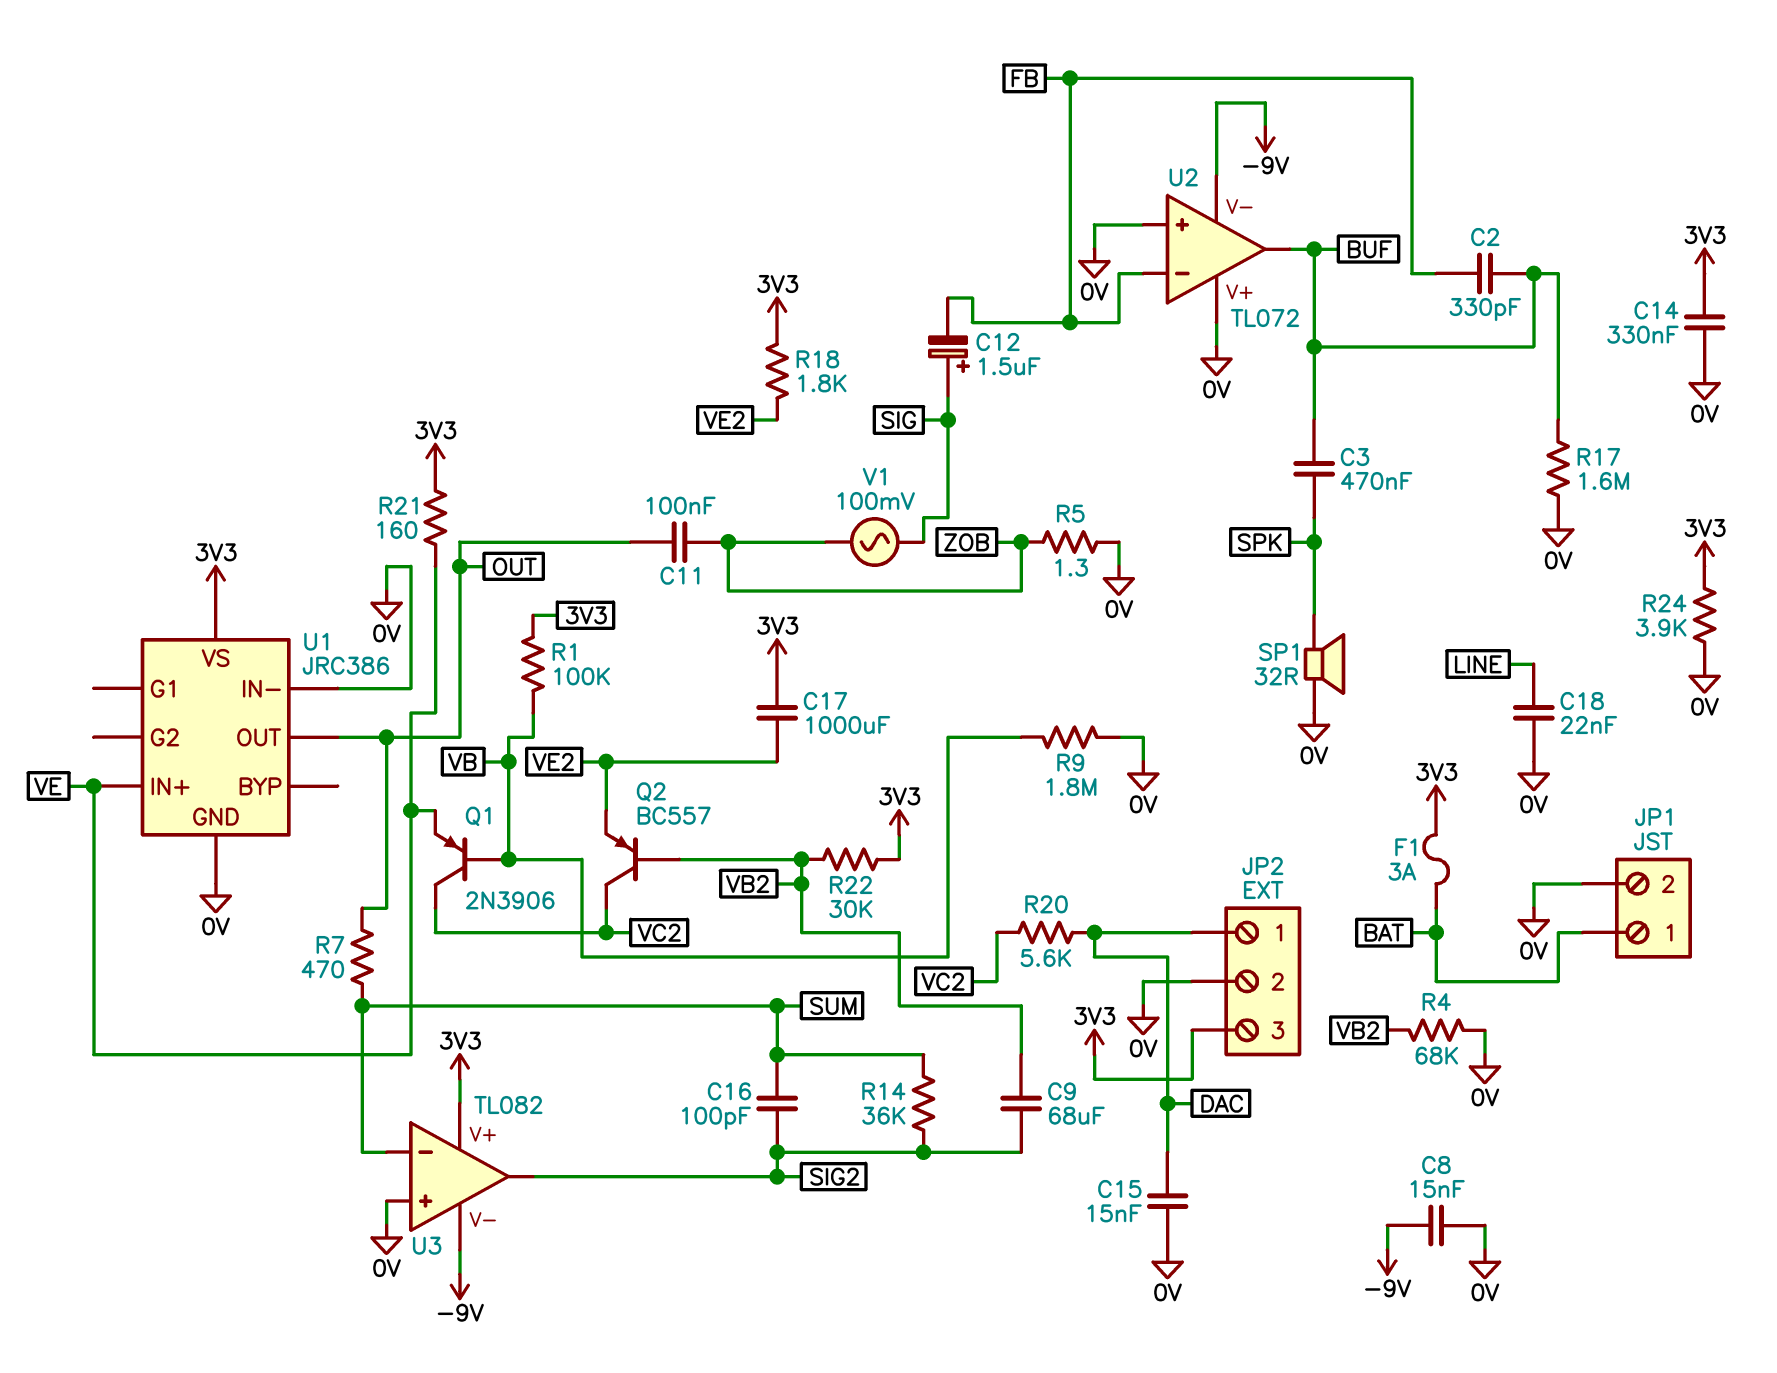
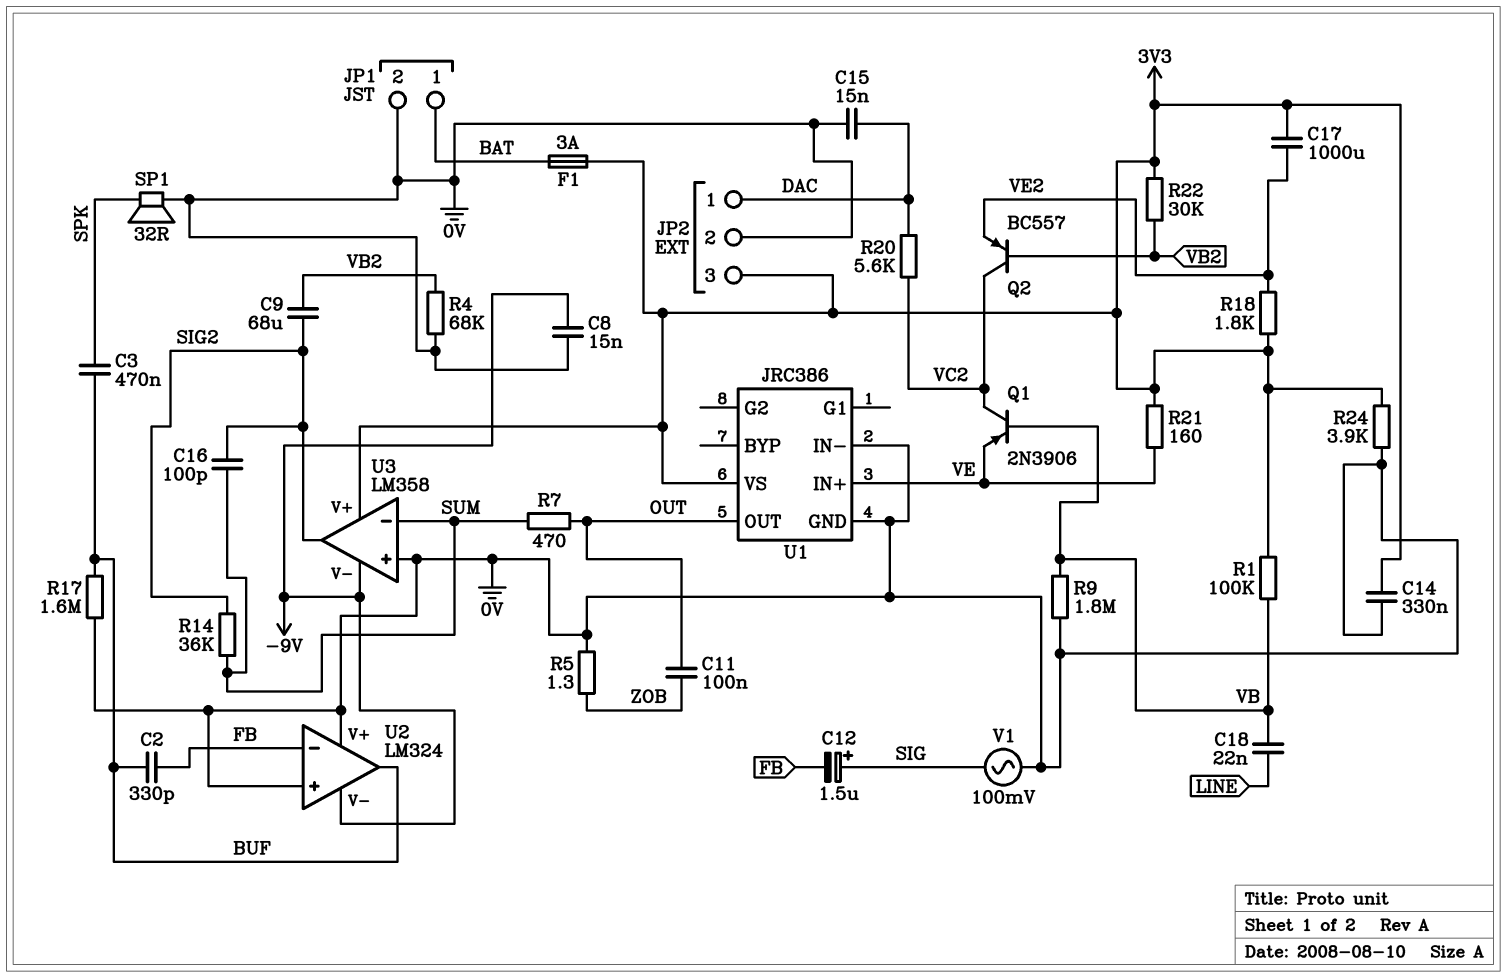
C18: 22nF (0V, LINE) -> 22nF (LINE, VB)
U2: TL072 -> LM324
U3: TL082 -> LM358
V1: AC 100mV (SIG, ZOB) -> AC 100mV (0V, SIG)

